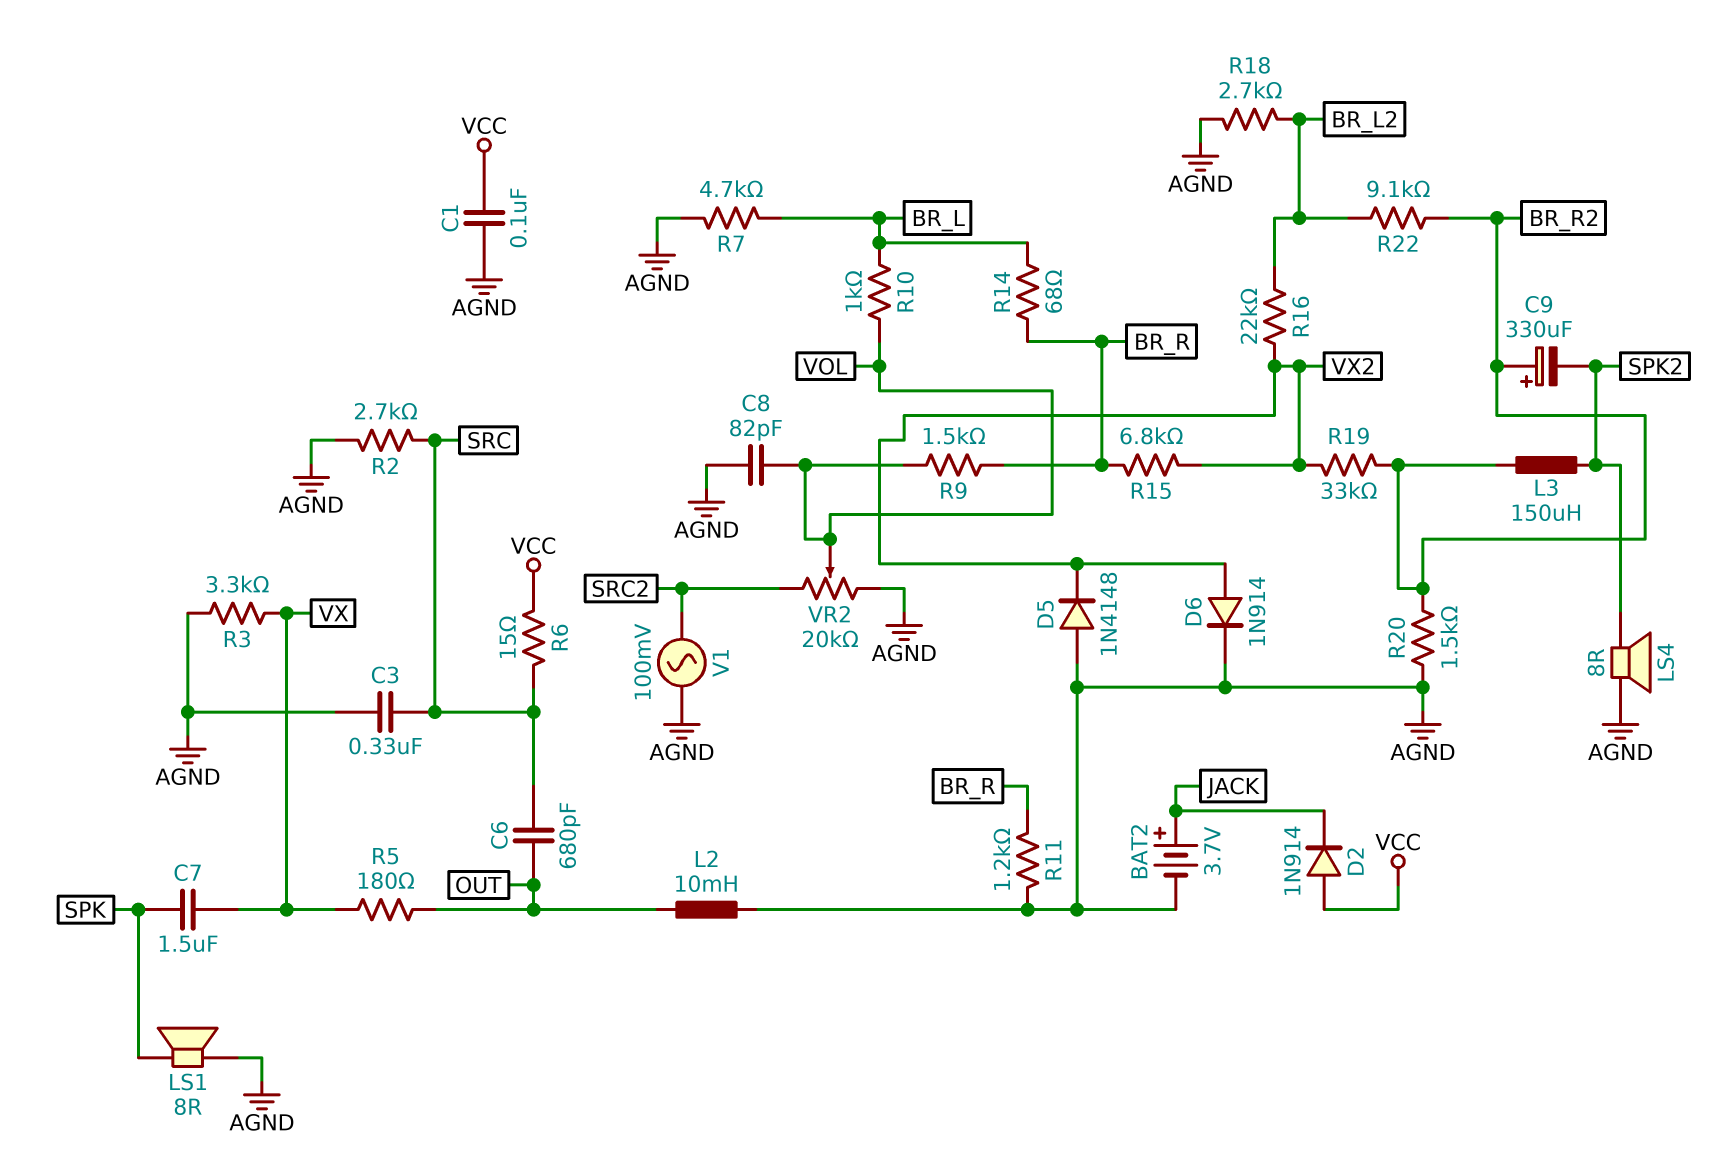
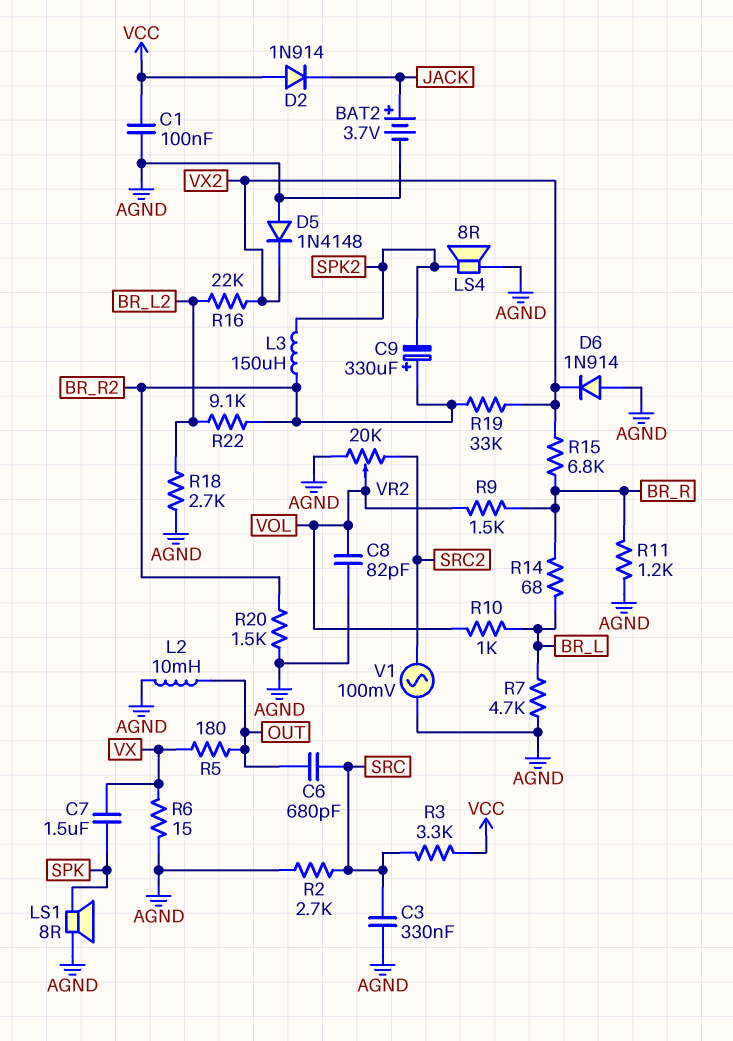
D6: diode 1N914 (A VX2, K AGND) -> diode 1N914 (A AGND, K VX2)
R3: 3.3k (AGND, VX) -> 3.3k (SRC, VCC)
R6: 15 (SRC, VCC) -> 15 (AGND, VX)

